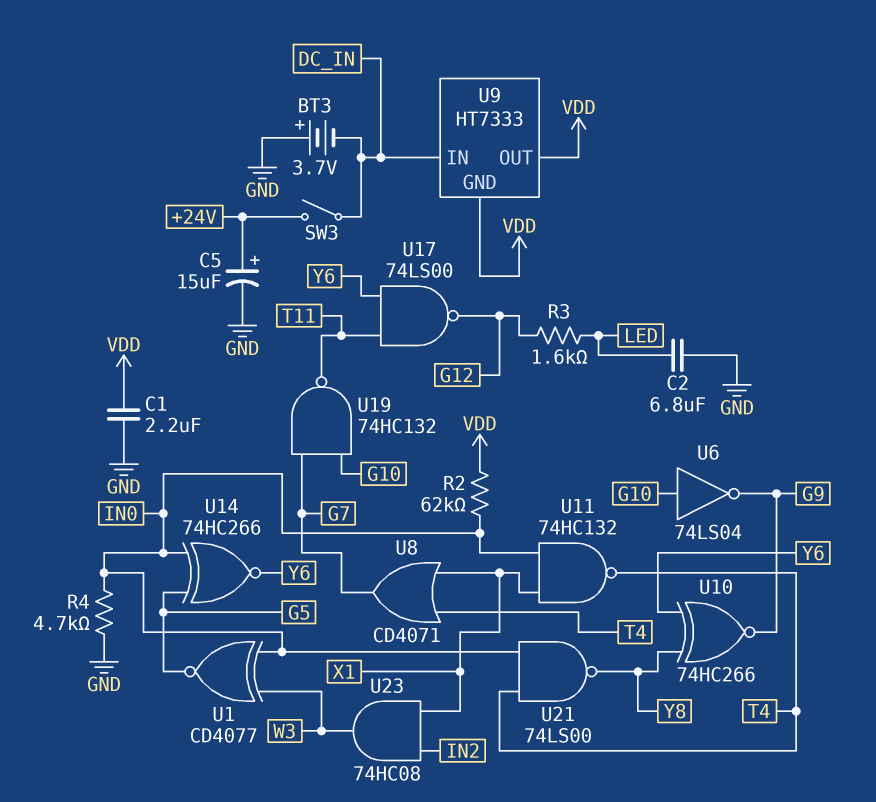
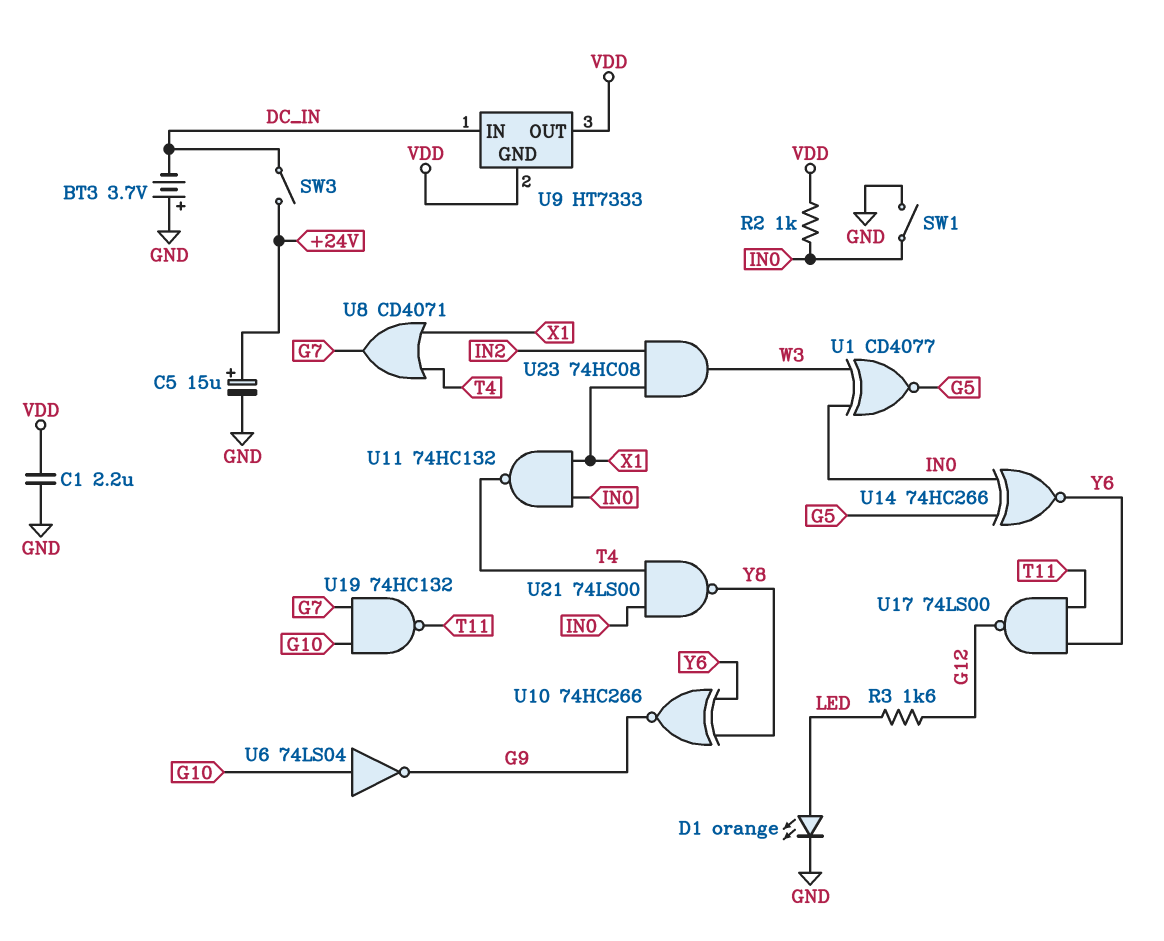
C2: 6.8uF (GND, LED) -> none
D1: none -> LED orange (A LED, K GND)
R2: 62k (IN0, VDD) -> 1k (IN0, VDD)
R4: 4.7k (GND, IN0) -> none
SW1: none -> switch (GND, IN0)

